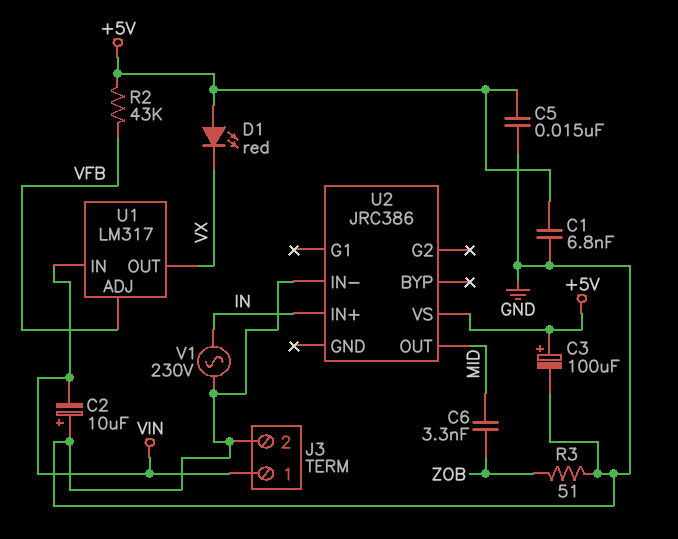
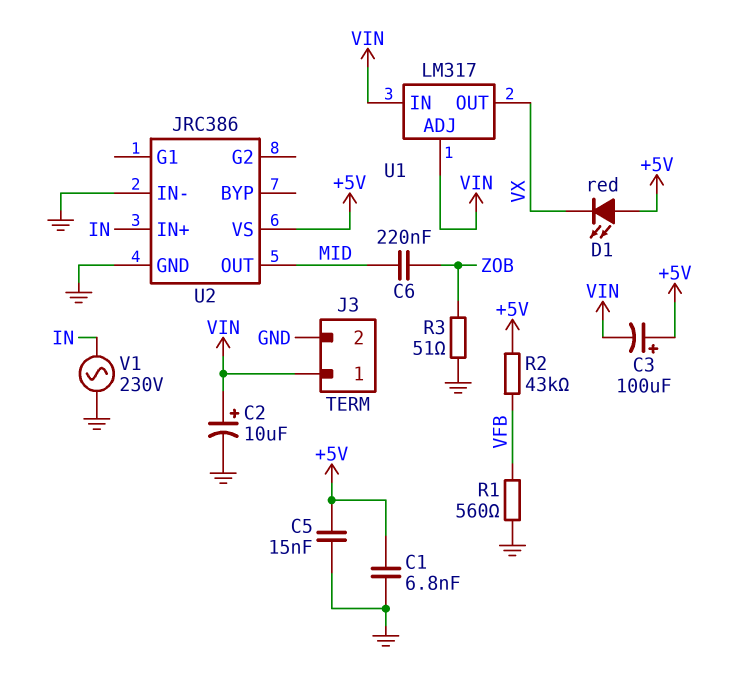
C2: 10uF (plus GND, minus VIN) -> 10uF (plus VIN, minus GND)
C3: 100uF (plus +5V, minus GND) -> 100uF (plus +5V, minus VIN)
C6: 3.3nF (MID, ZOB) -> 220nF (MID, ZOB)
R1: none -> 560 (GND, VFB)
U1 pin ADJ: VFB -> VIN
U2 pin GND: none -> GND

